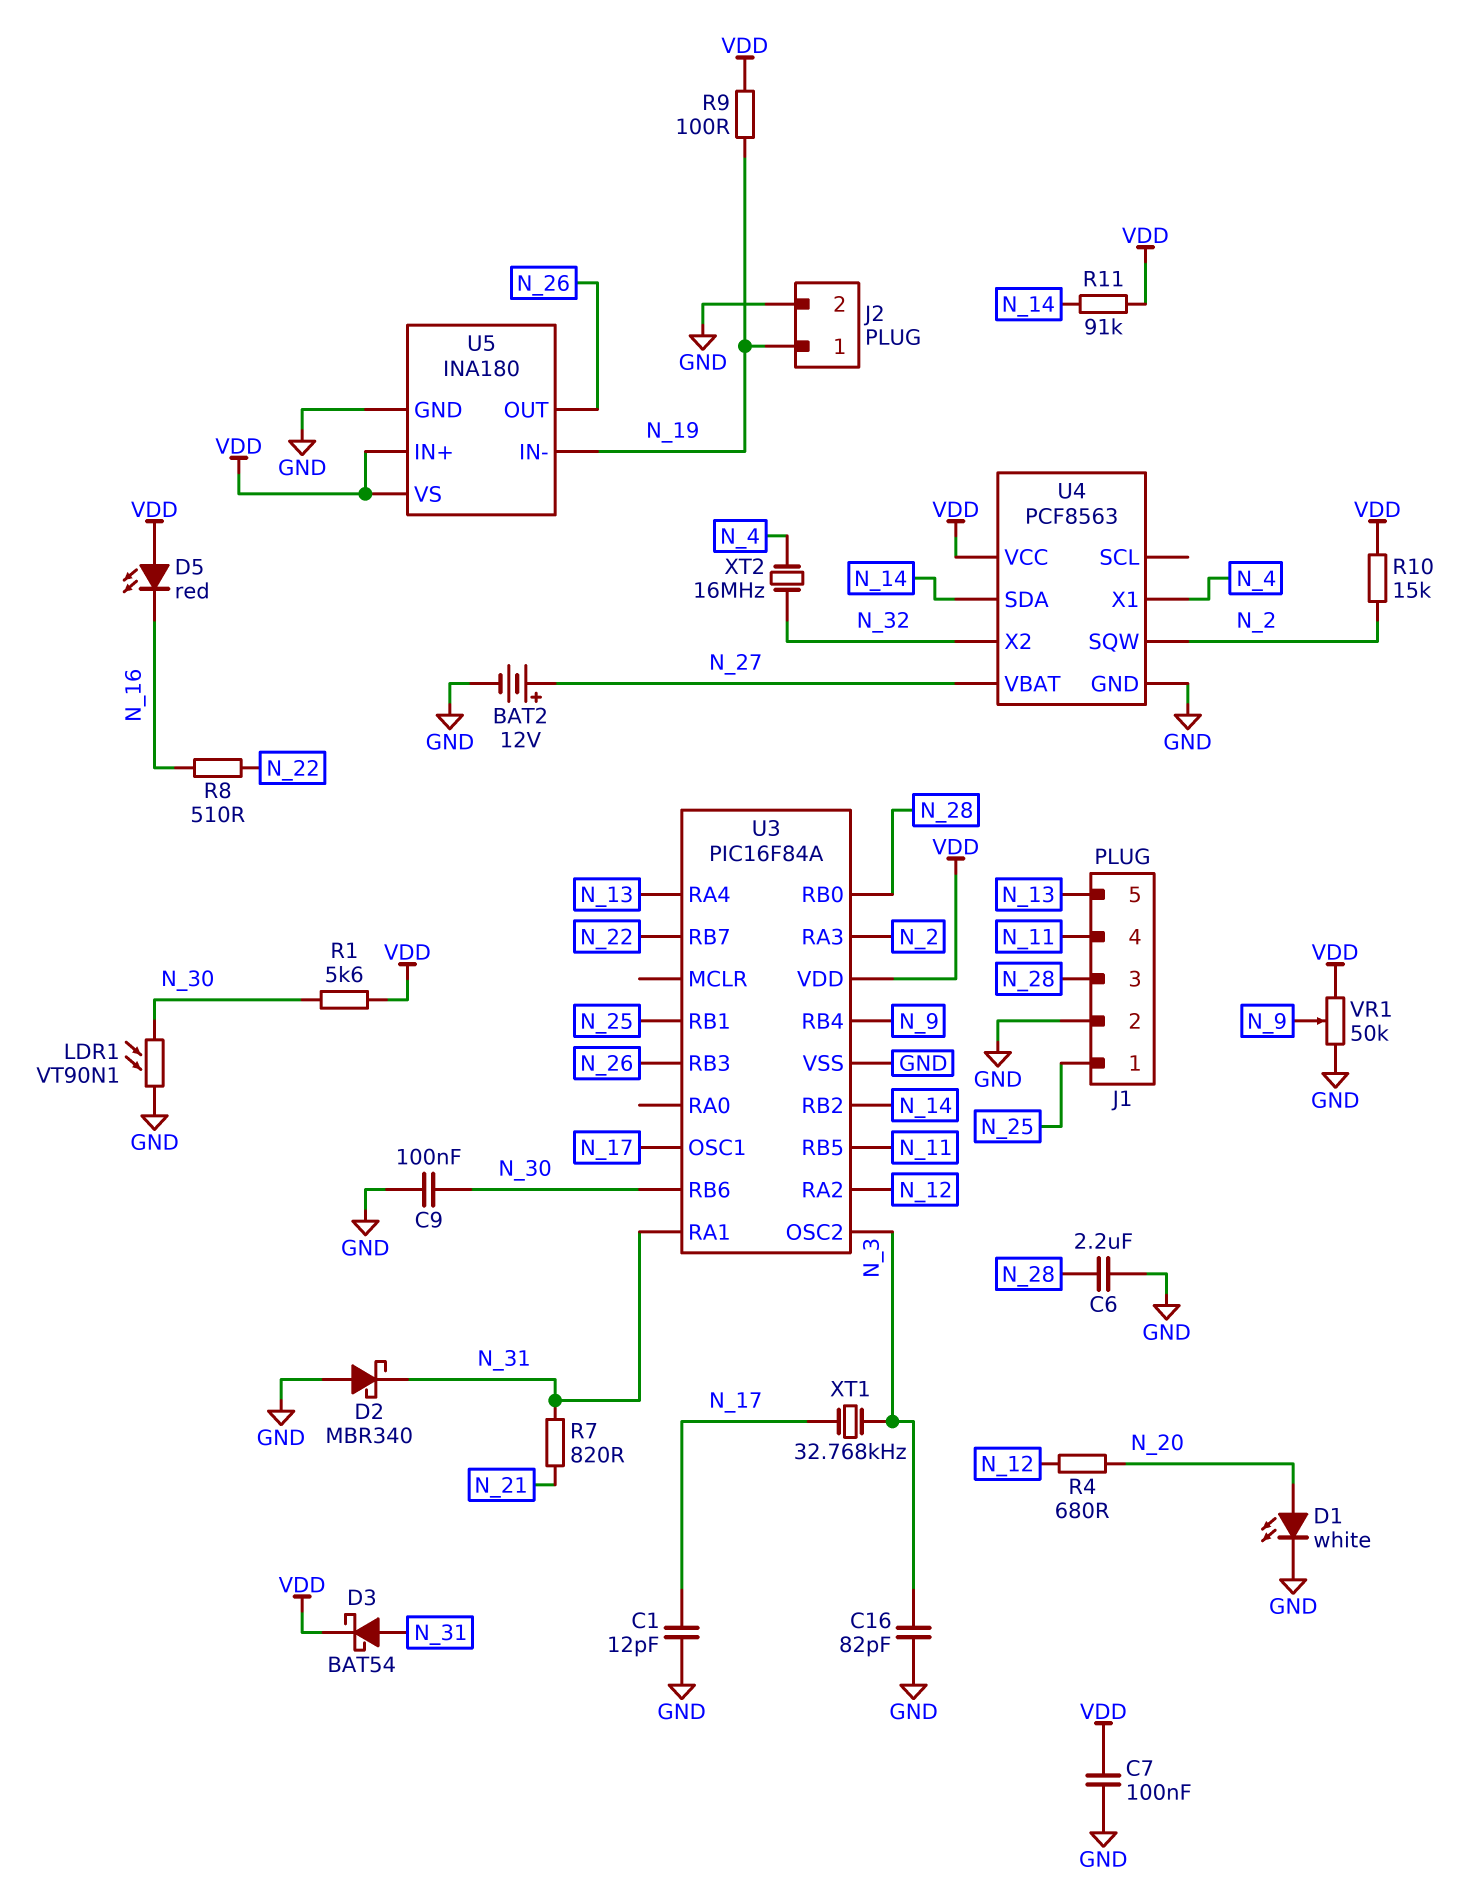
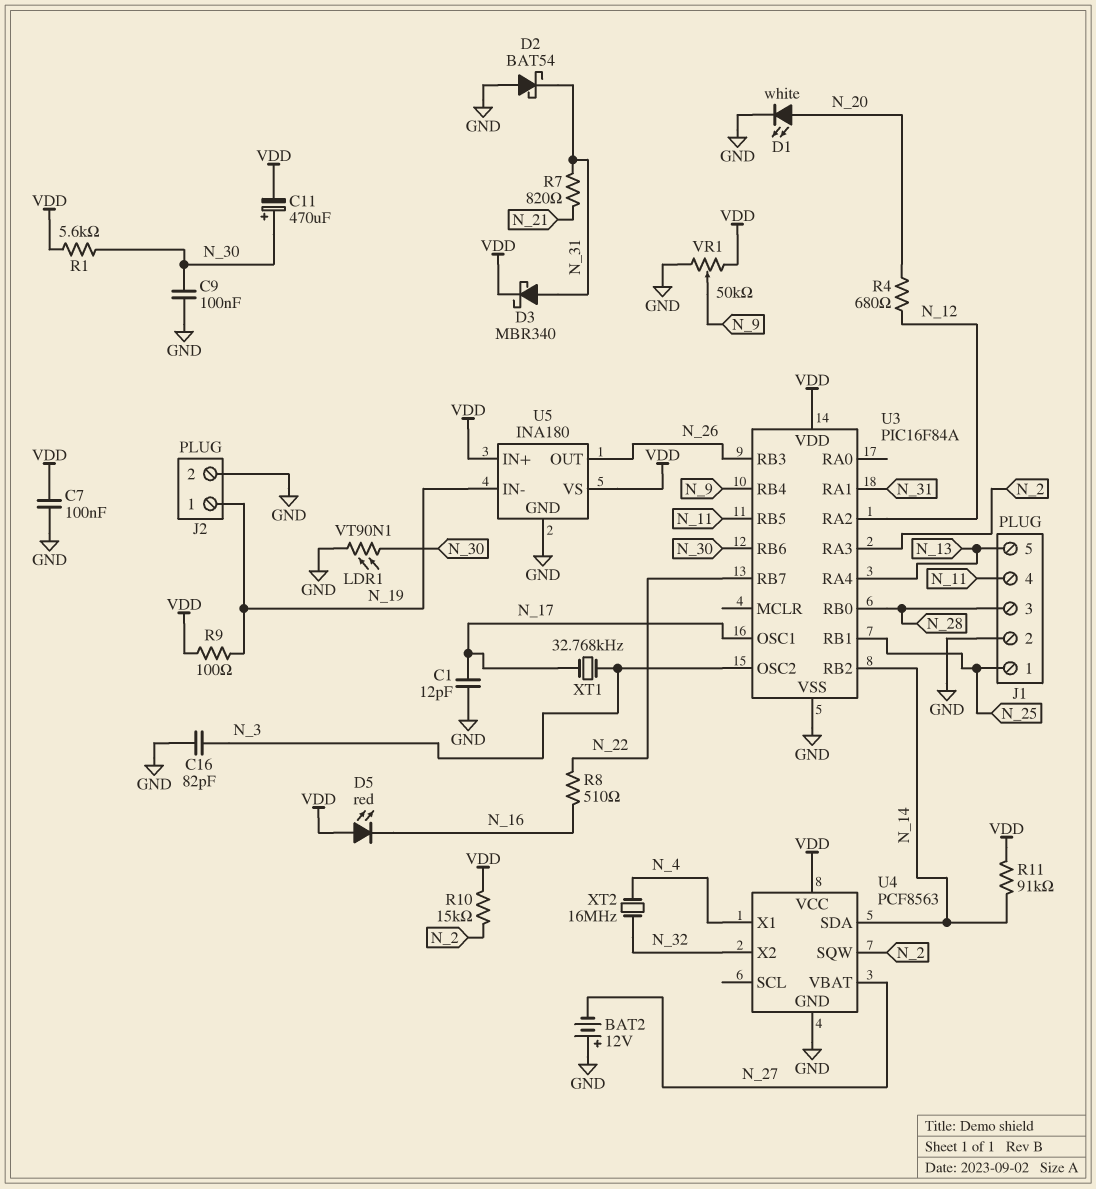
BAT2: 12V (plus N_27, minus GND) -> 12V (plus GND, minus N_27)
C6: 2.2uF (GND, N_28) -> none
C11: none -> 470uF (plus N_30, minus VDD)
D2: schottky MBR340 (A GND, K N_31) -> schottky BAT54 (A GND, K N_31)
D3: schottky BAT54 (A N_31, K VDD) -> schottky MBR340 (A N_31, K VDD)

